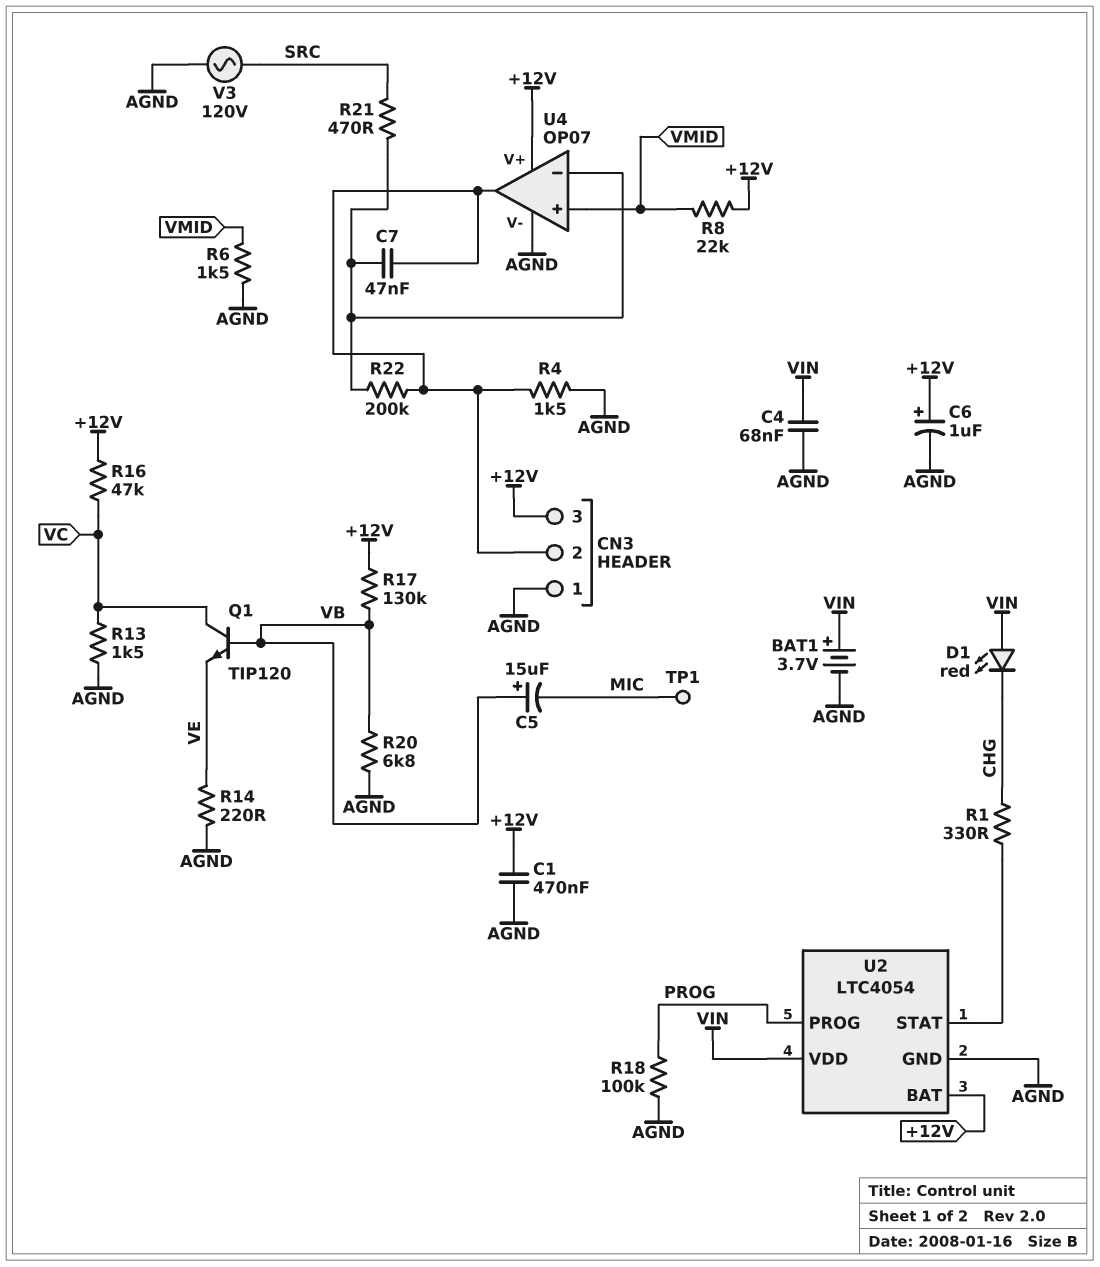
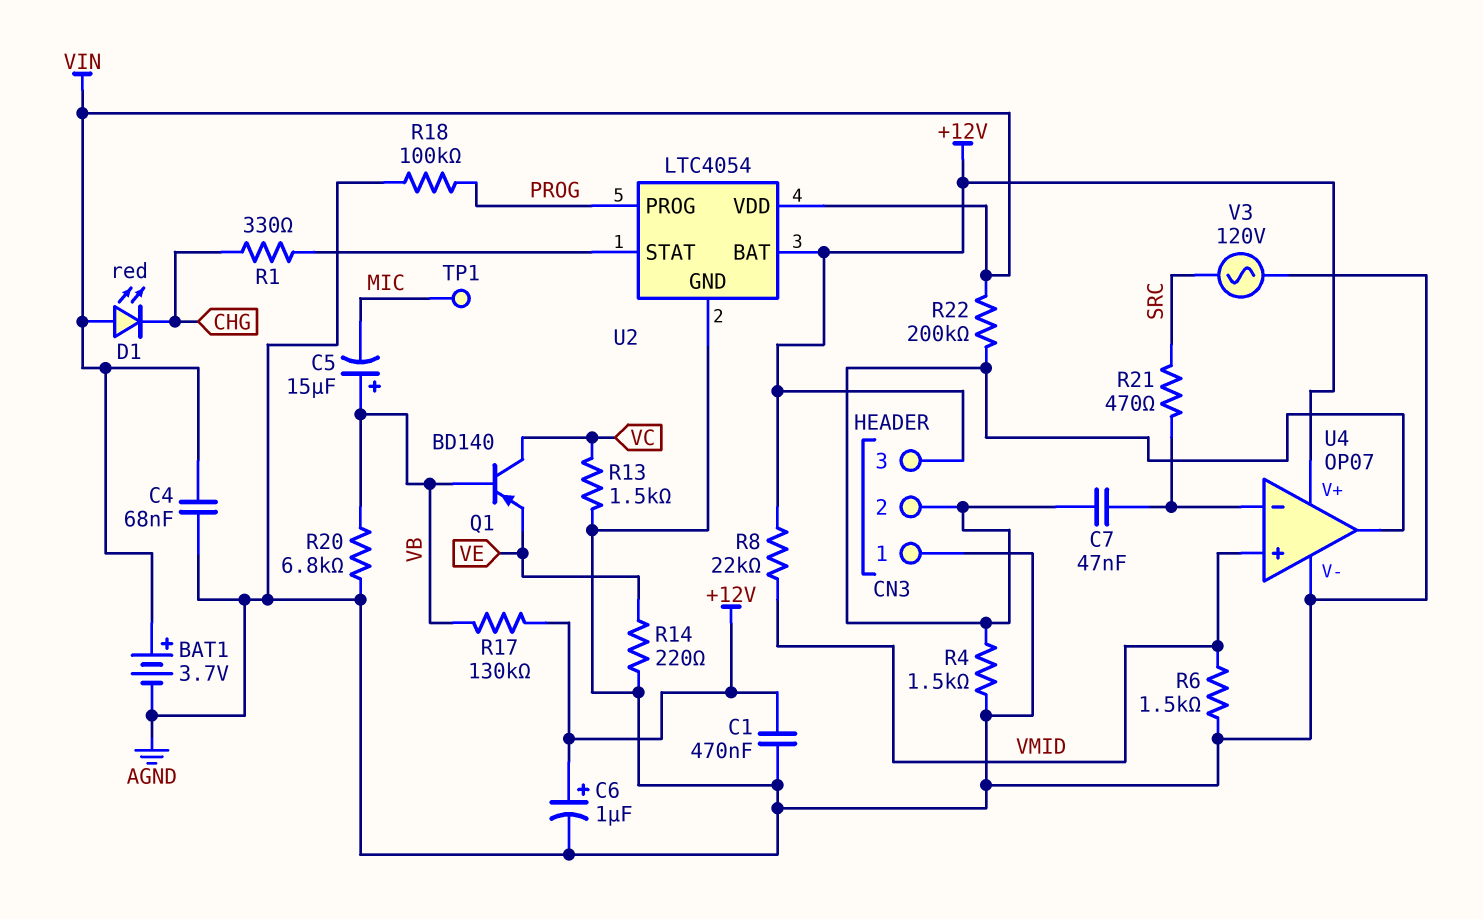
Q1: NPN TIP120 (B VB, C VC, E VE) -> PNP BD140 (B VB, C VC, E VE)
R16: 47k (+12V, VC) -> none
R22: 200k (CN3/2, U4/in-) -> 200k (CN3/2, VIN)

